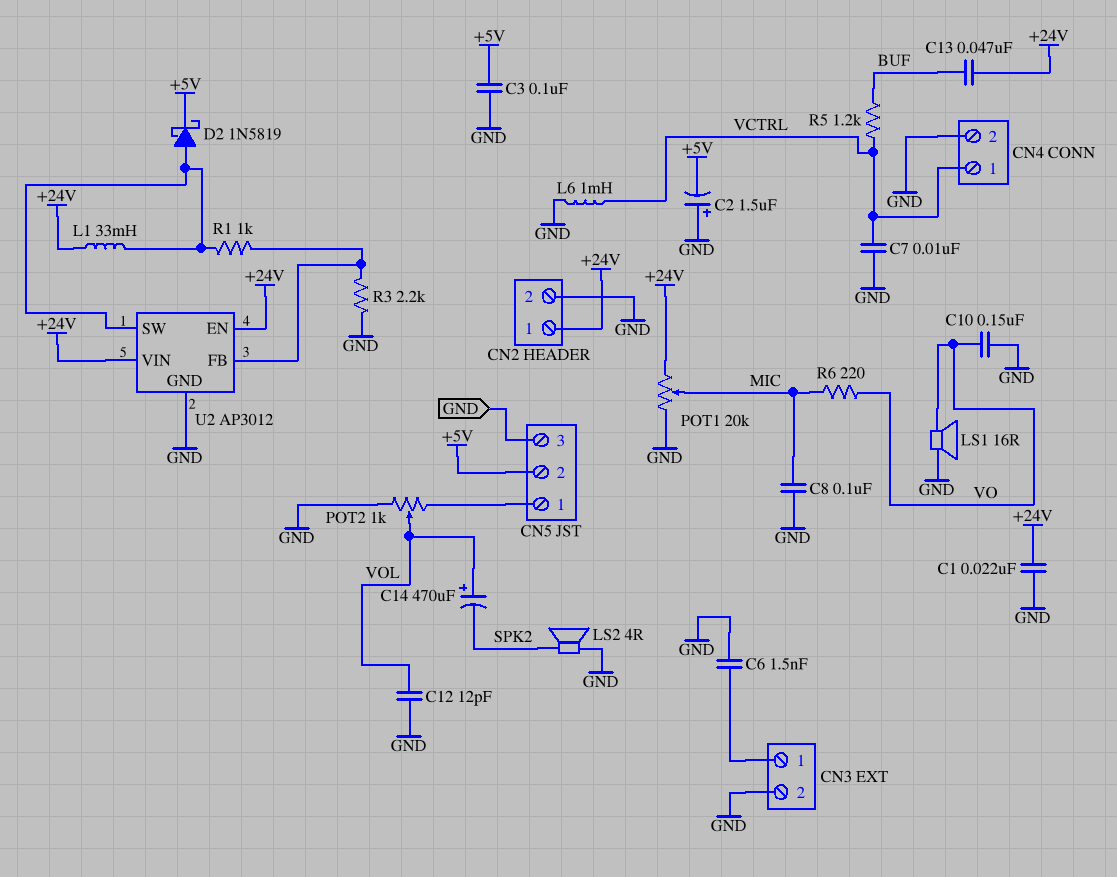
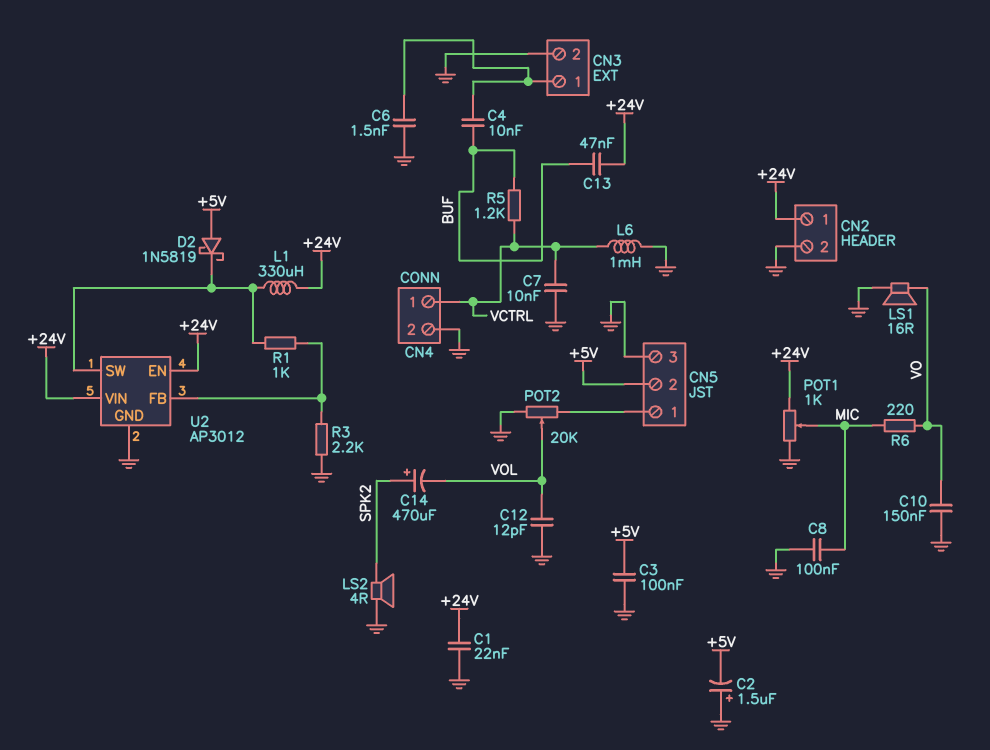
C4: none -> 10nF (BUF, CN3/1)
C14: 470uF (plus VOL, minus SPK2) -> 470uF (plus SPK2, minus VOL)
D2: schottky 1N5819 (A U2/SW, K +5V) -> schottky 1N5819 (A +5V, K U2/SW)
L1: 33mH (+24V, U2/SW) -> 330uH (+24V, U2/SW)
POT1: 20k (+24V, GND, wiper MIC) -> 1k (+24V, GND, wiper MIC)
POT2: 1k (CN5/1, GND, wiper VOL) -> 20k (CN5/1, GND, wiper VOL)

